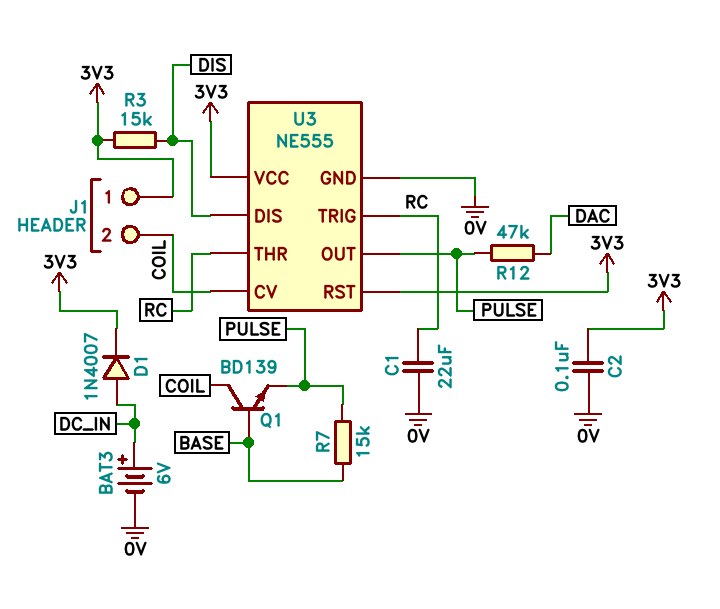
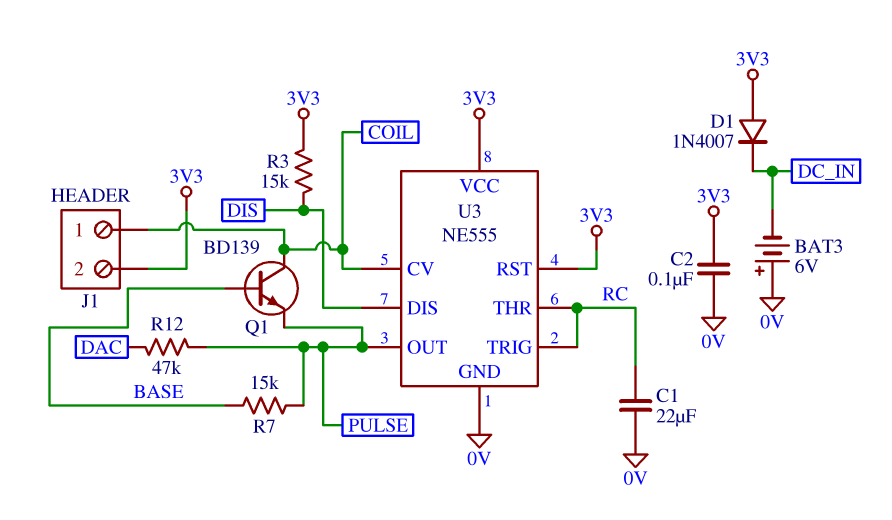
BAT3: 6V (plus DC_IN, minus 0V) -> 6V (plus 0V, minus DC_IN)
D1: diode 1N4007 (A DC_IN, K 3V3) -> diode 1N4007 (A 3V3, K DC_IN)
J1 pin 1: 3V3 -> COIL
J1 pin 2: COIL -> 3V3

